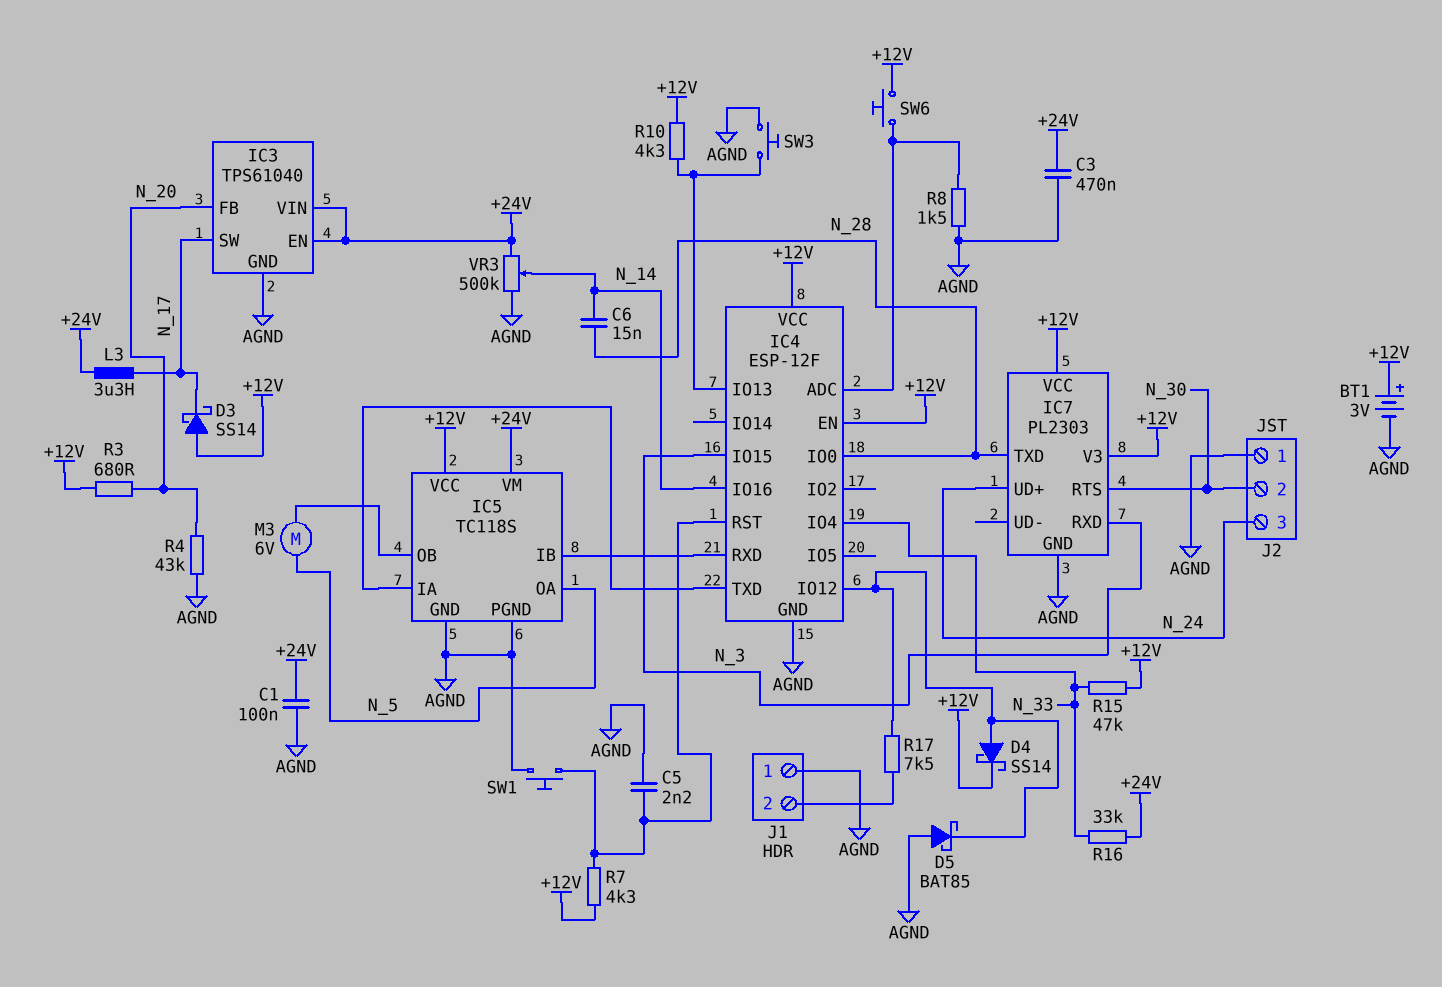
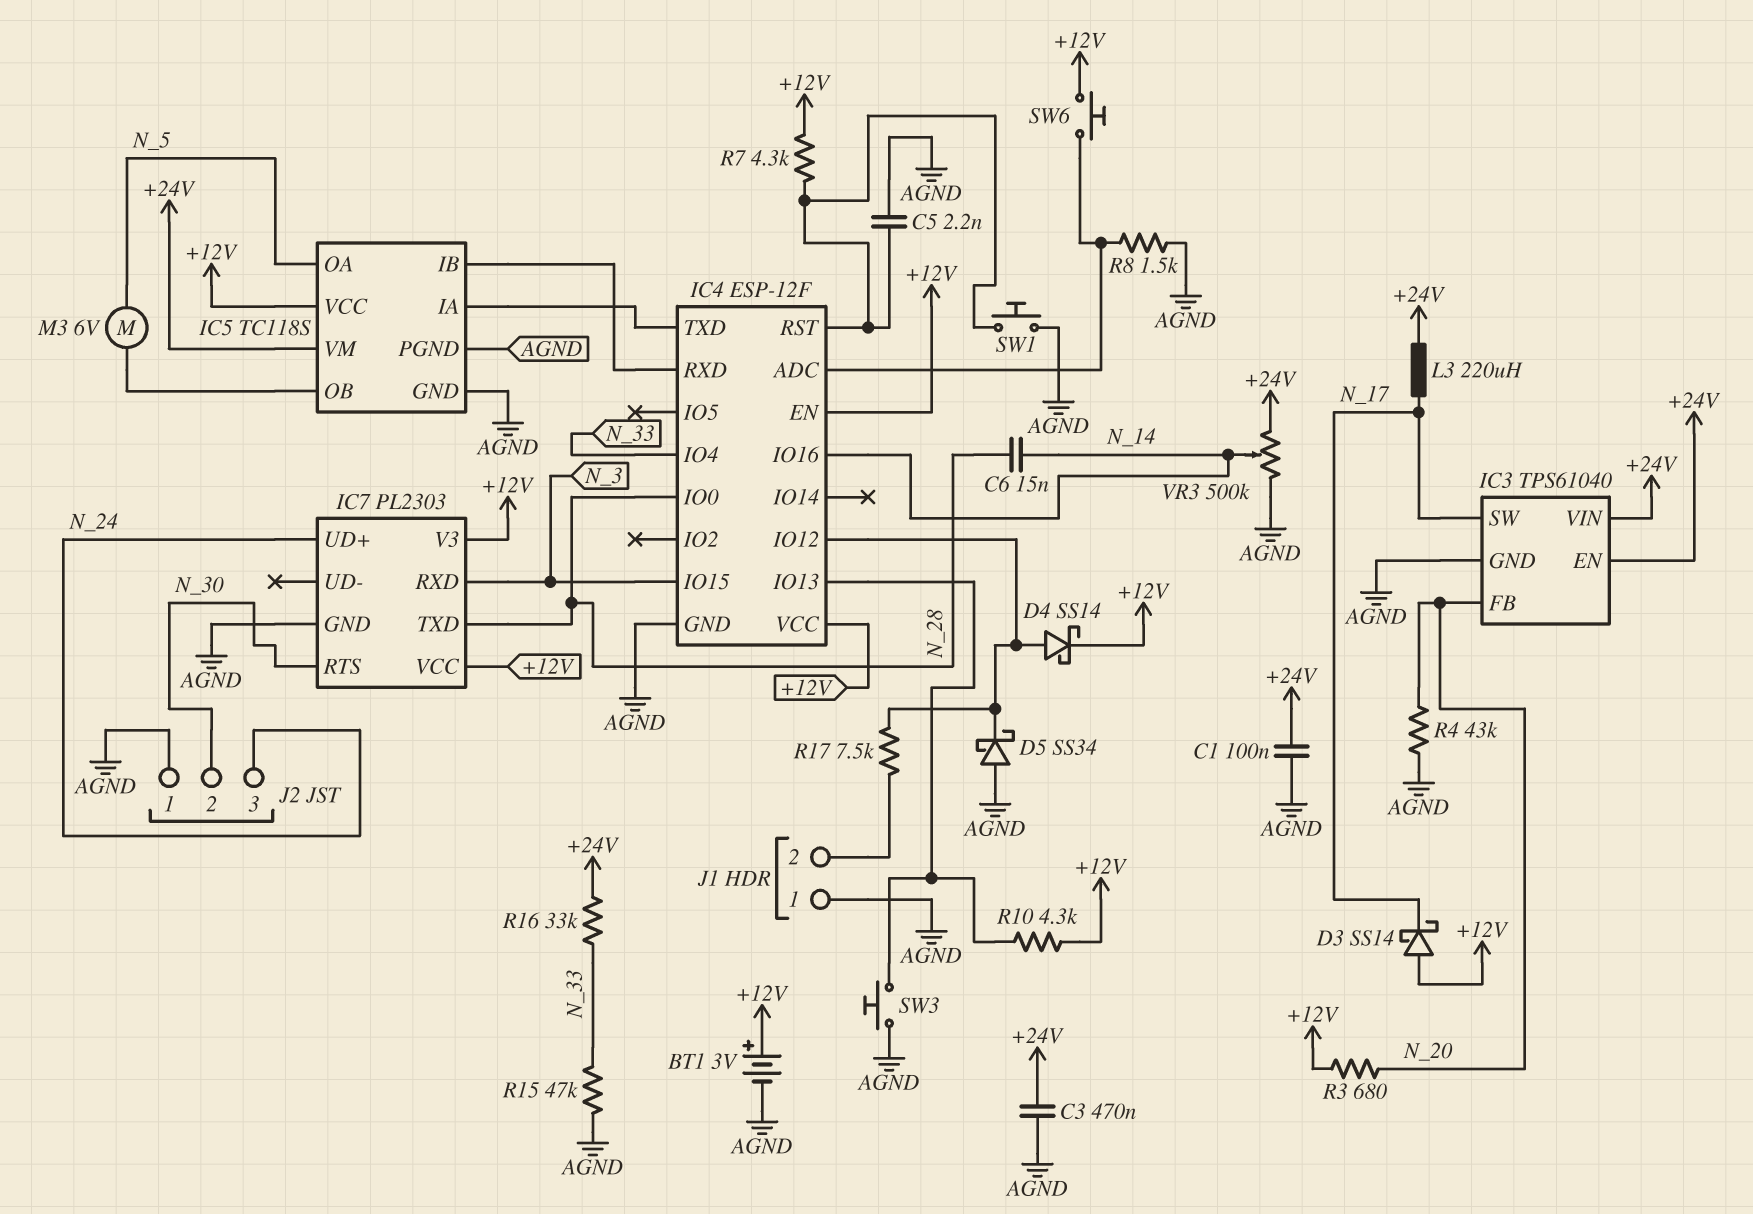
D5: schottky BAT85 (A AGND, K IC4/IO12) -> schottky SS34 (A AGND, K IC4/IO12)
L3: 3.3uH (+24V, N_17) -> 220uH (+24V, N_17)
R15: 47k (+12V, N_33) -> 47k (AGND, N_33)

